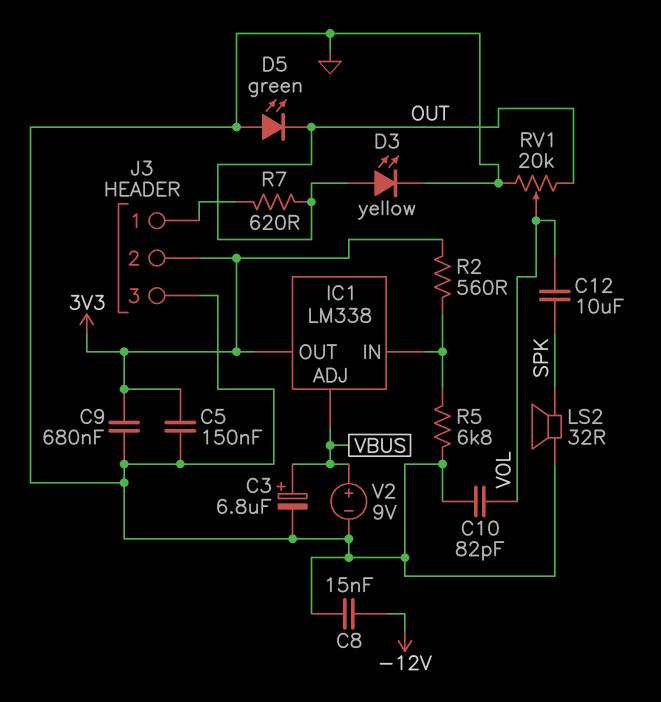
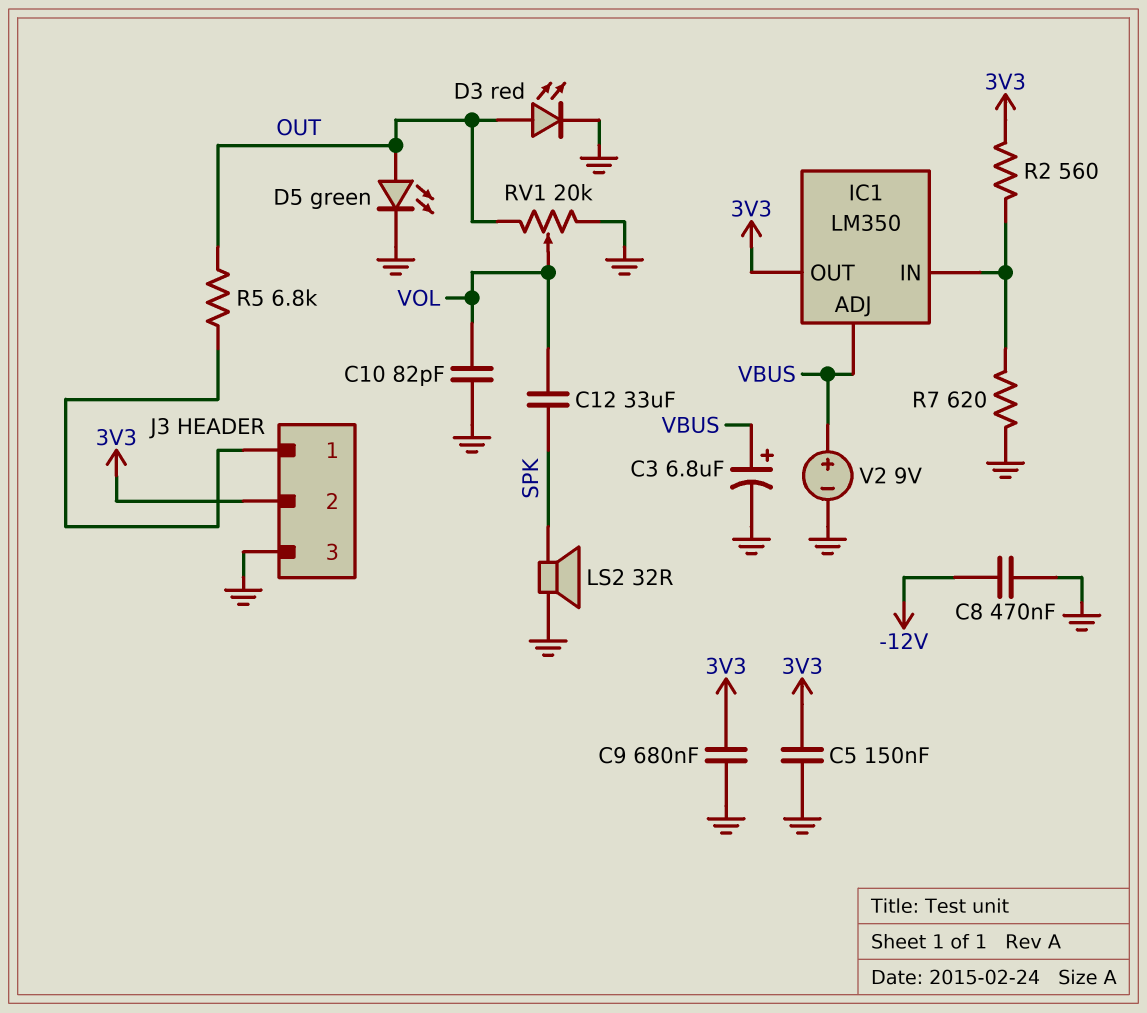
C8: 15nF (-12V, GND) -> 470nF (-12V, GND)
C12: 10uF (SPK, VOL) -> 33uF (SPK, VOL)
D3: LED yellow (A OUT, K GND) -> LED red (A OUT, K GND)
D5: LED green (A GND, K OUT) -> LED green (A OUT, K GND)
IC1: LM338 -> LM350
R5: 6.8k (GND, IC1/IN) -> 6.8k (J3/1, OUT)
R7: 620 (J3/1, OUT) -> 620 (GND, IC1/IN)

